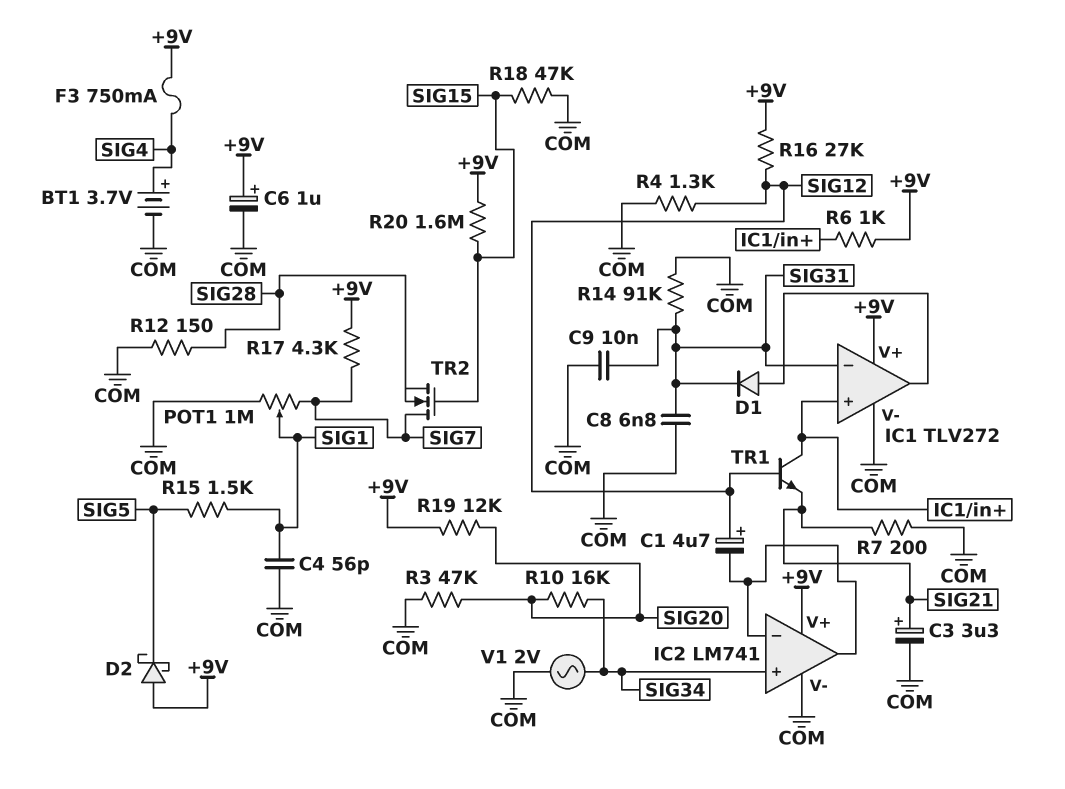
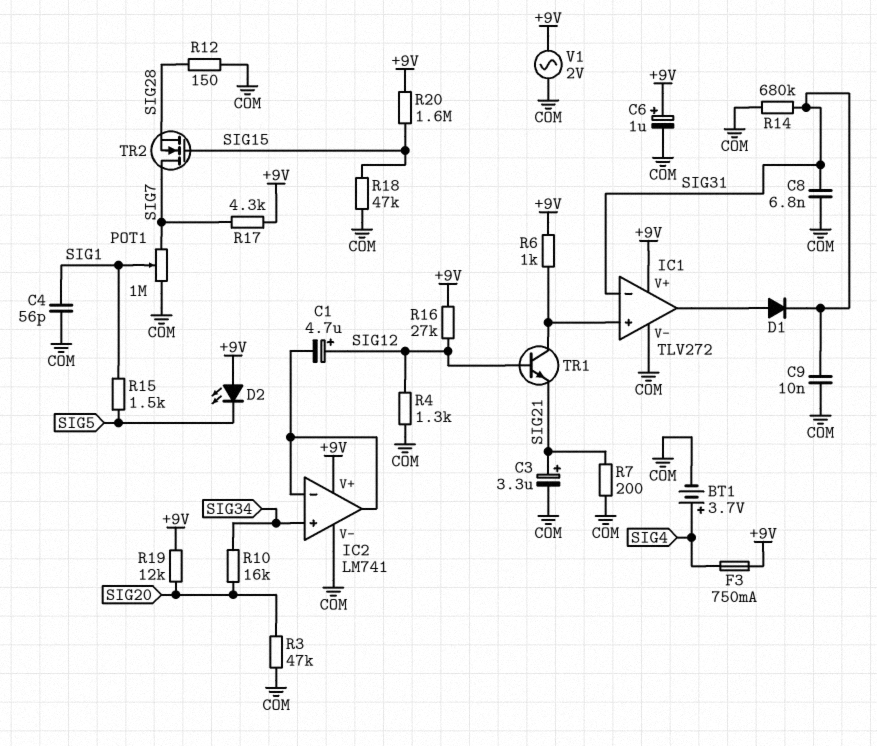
D2: schottky (A +9V, K SIG5) -> LED (A +9V, K SIG5)
R14: 91k (COM, SIG31) -> 680k (COM, SIG31)
V1: AC 2V (COM, SIG34) -> AC 2V (+9V, COM)

